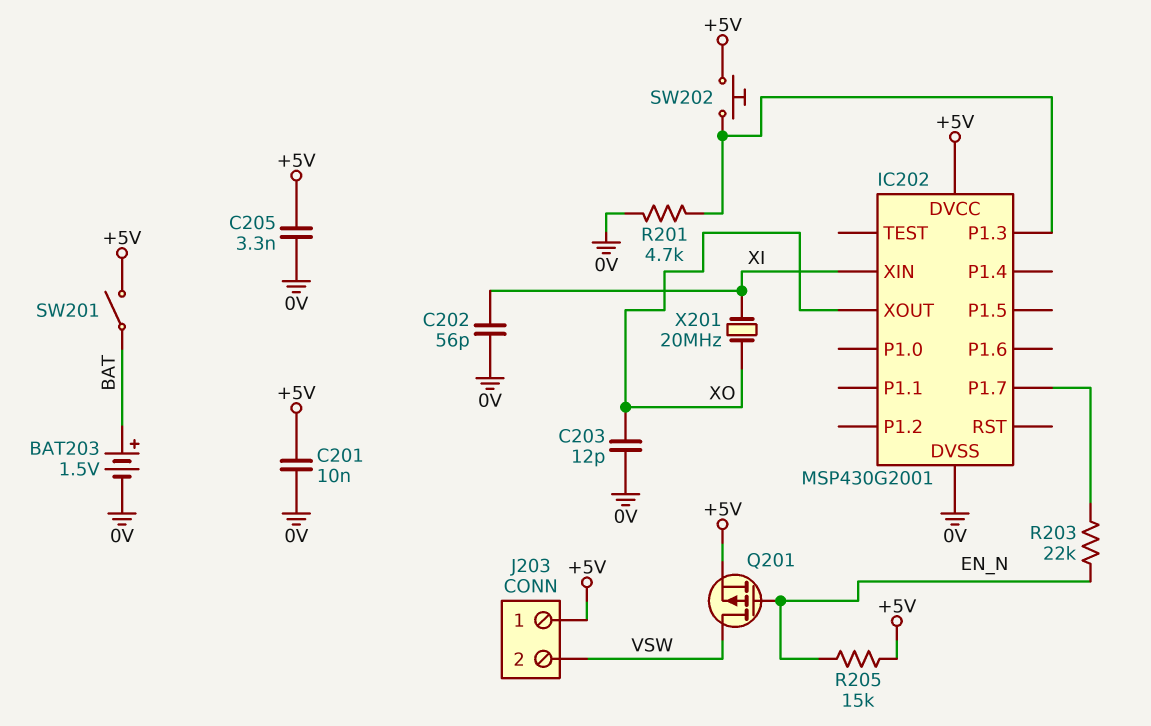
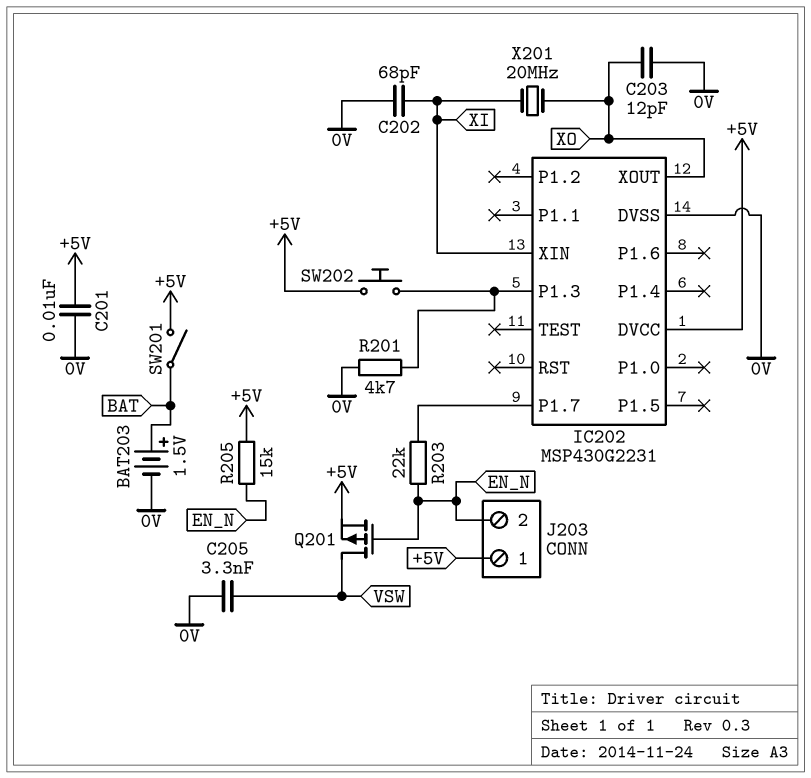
C202: 56pF (0V, XI) -> 68pF (0V, XI)
C205: 3.3nF (+5V, 0V) -> 3.3nF (0V, VSW)
IC202: MSP430G2001 -> MSP430G2231
J203 pin 2: VSW -> EN_N

